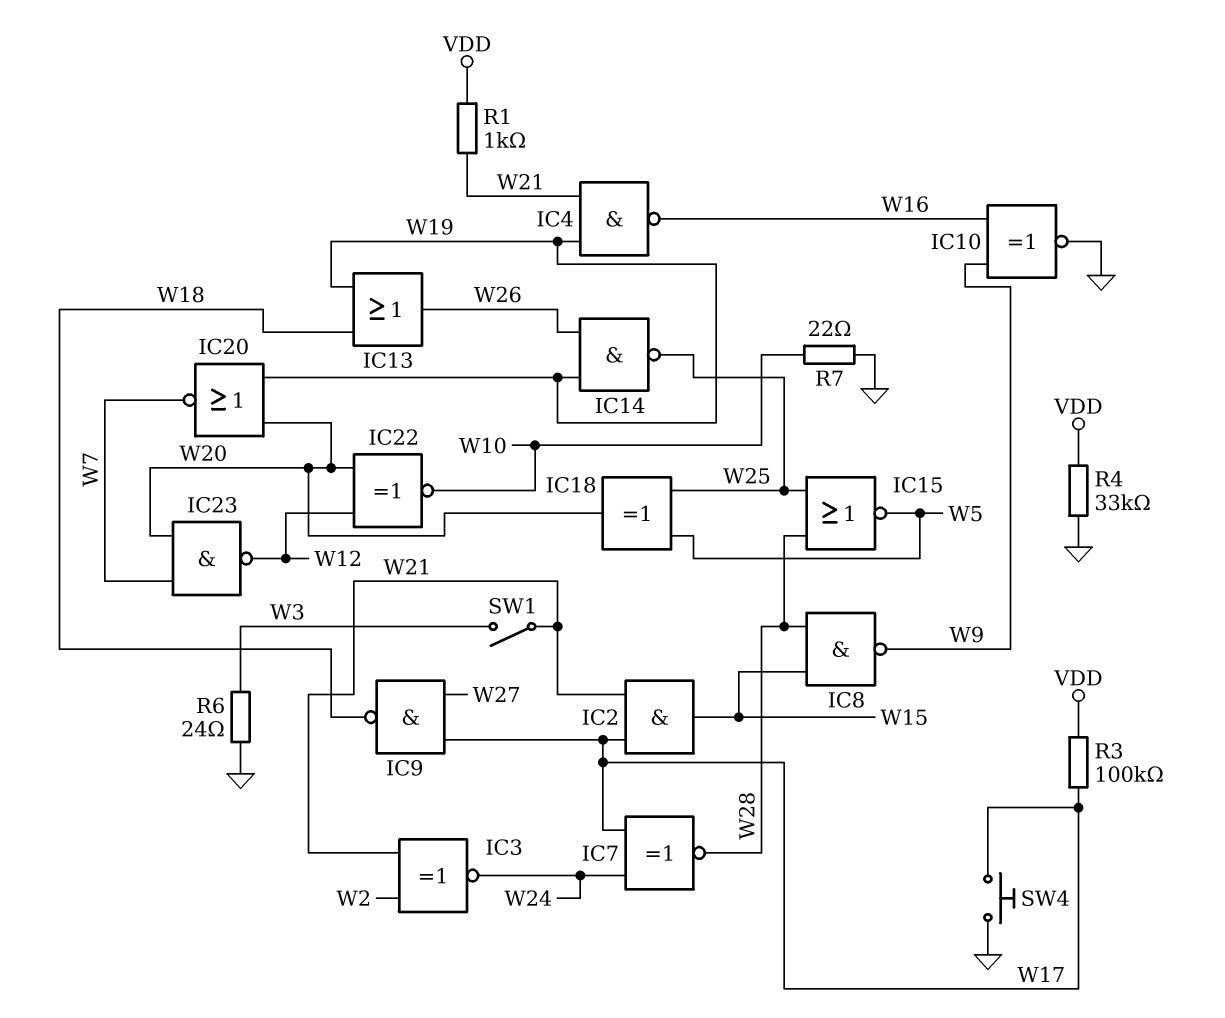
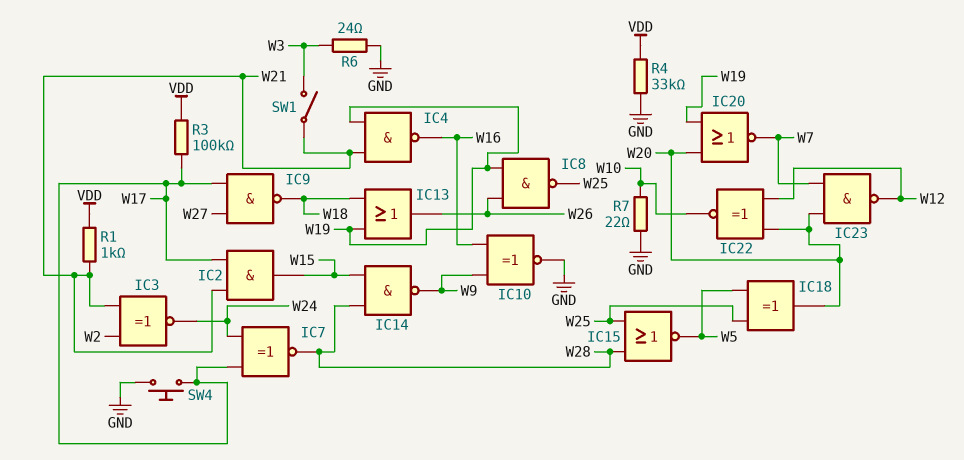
IC8: NAND (in W15, in W28, out W9) -> NAND (in W19, in W26, out W25)
IC14: NAND (in W19, in W26, out W25) -> NAND (in W15, in W28, out W9)

